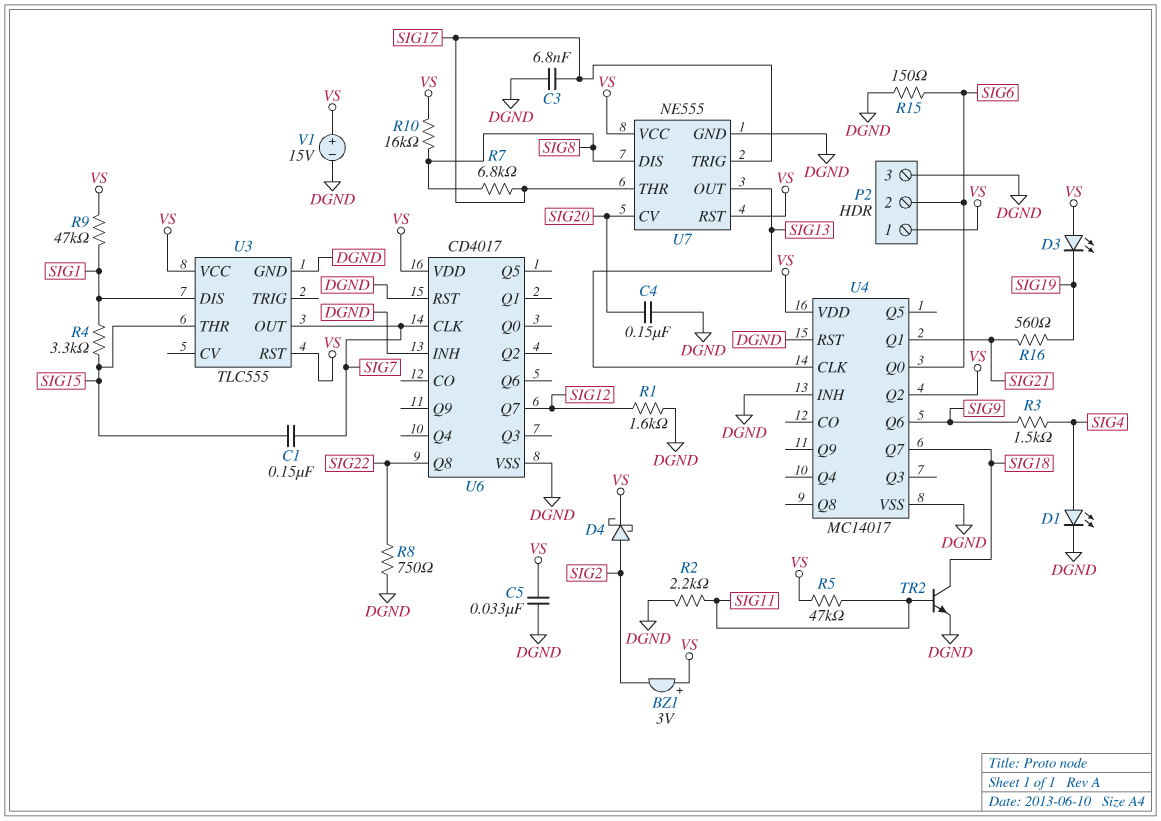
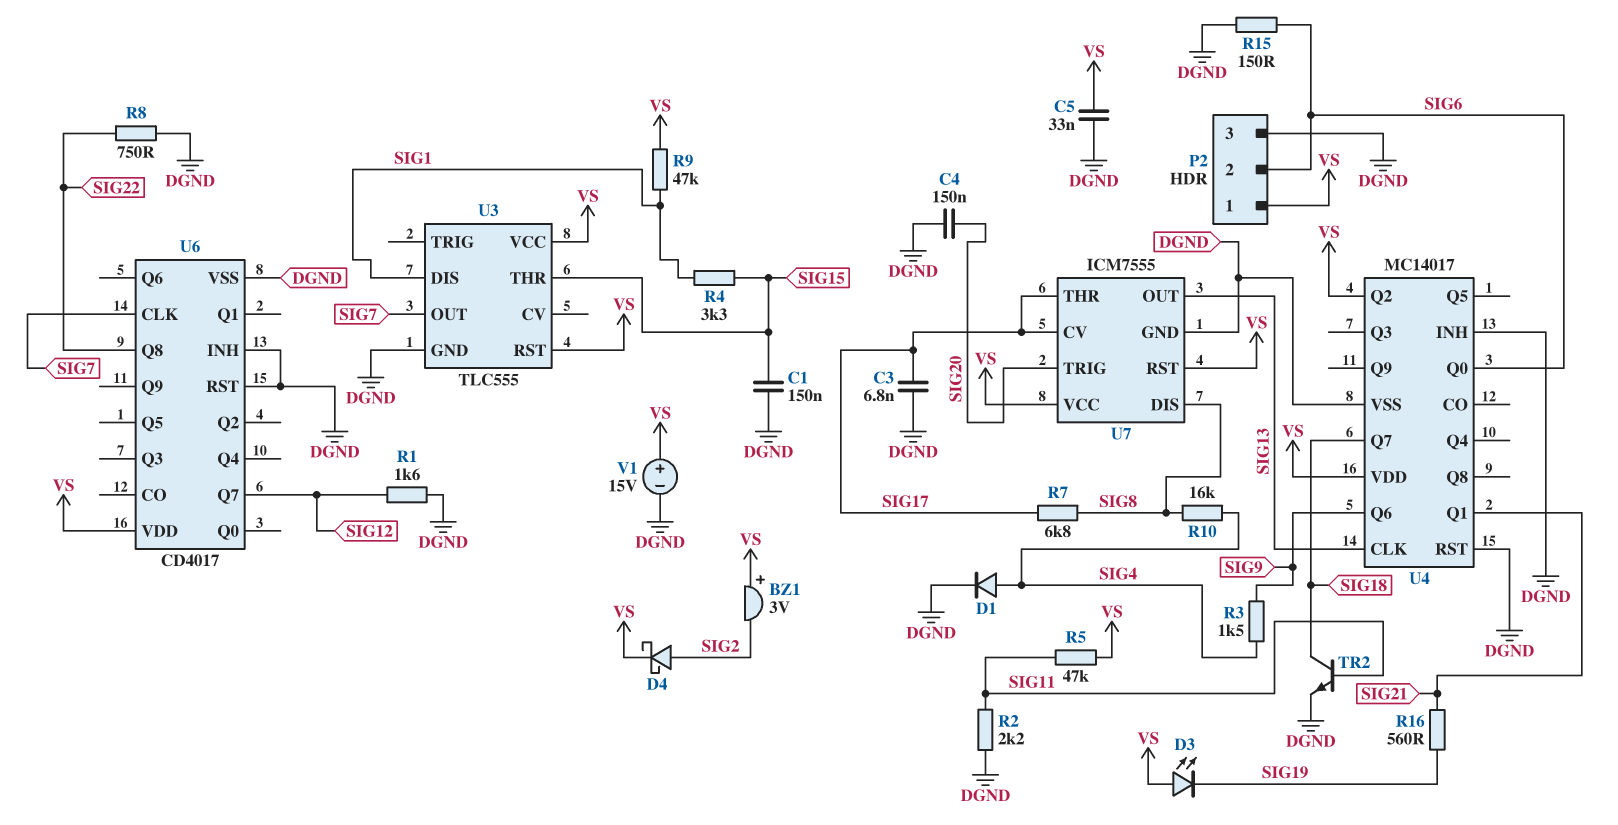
C1: 150nF (SIG7, SIG15) -> 150nF (DGND, SIG15)
D1: LED (A SIG4, K DGND) -> diode (A SIG4, K DGND)
R10: 16k (SIG8, VS) -> 16k (SIG4, SIG8)
U7: NE555 -> ICM7555
U7 pin CV: SIG20 -> SIG17
U7 pin TRIG: SIG17 -> SIG20

